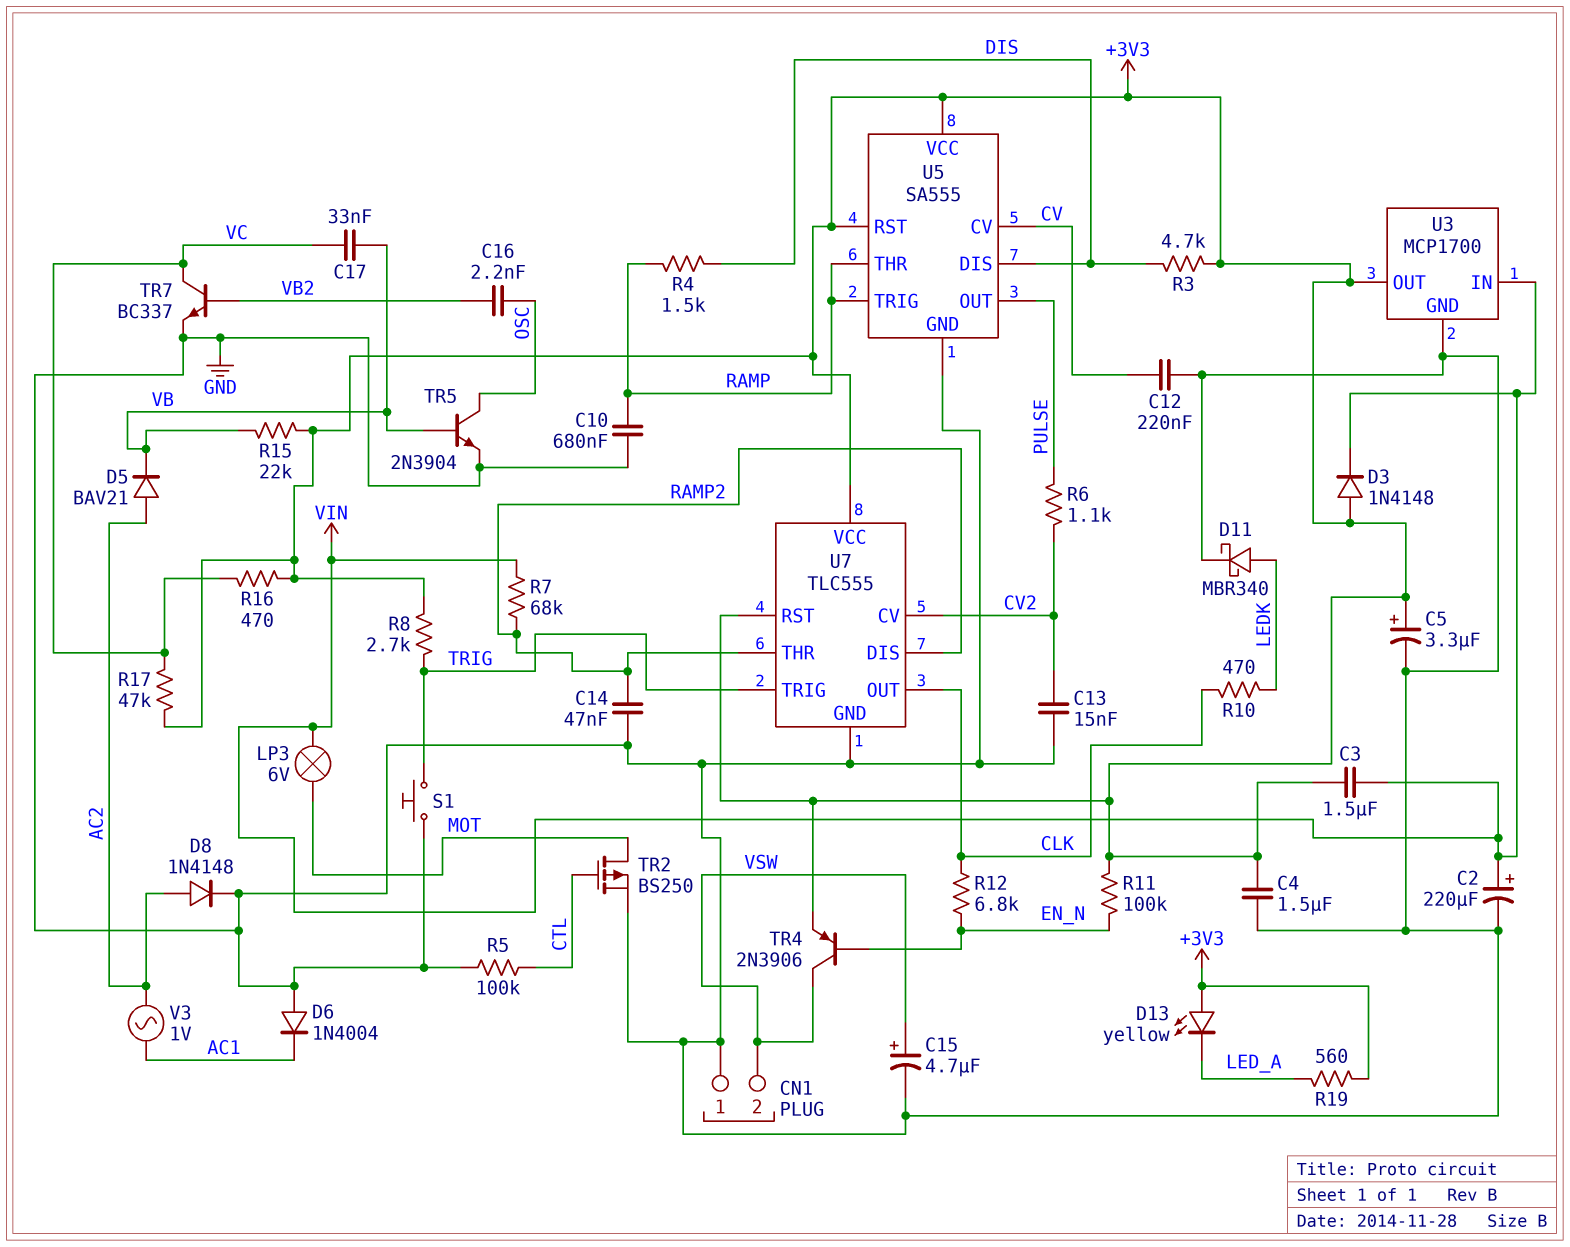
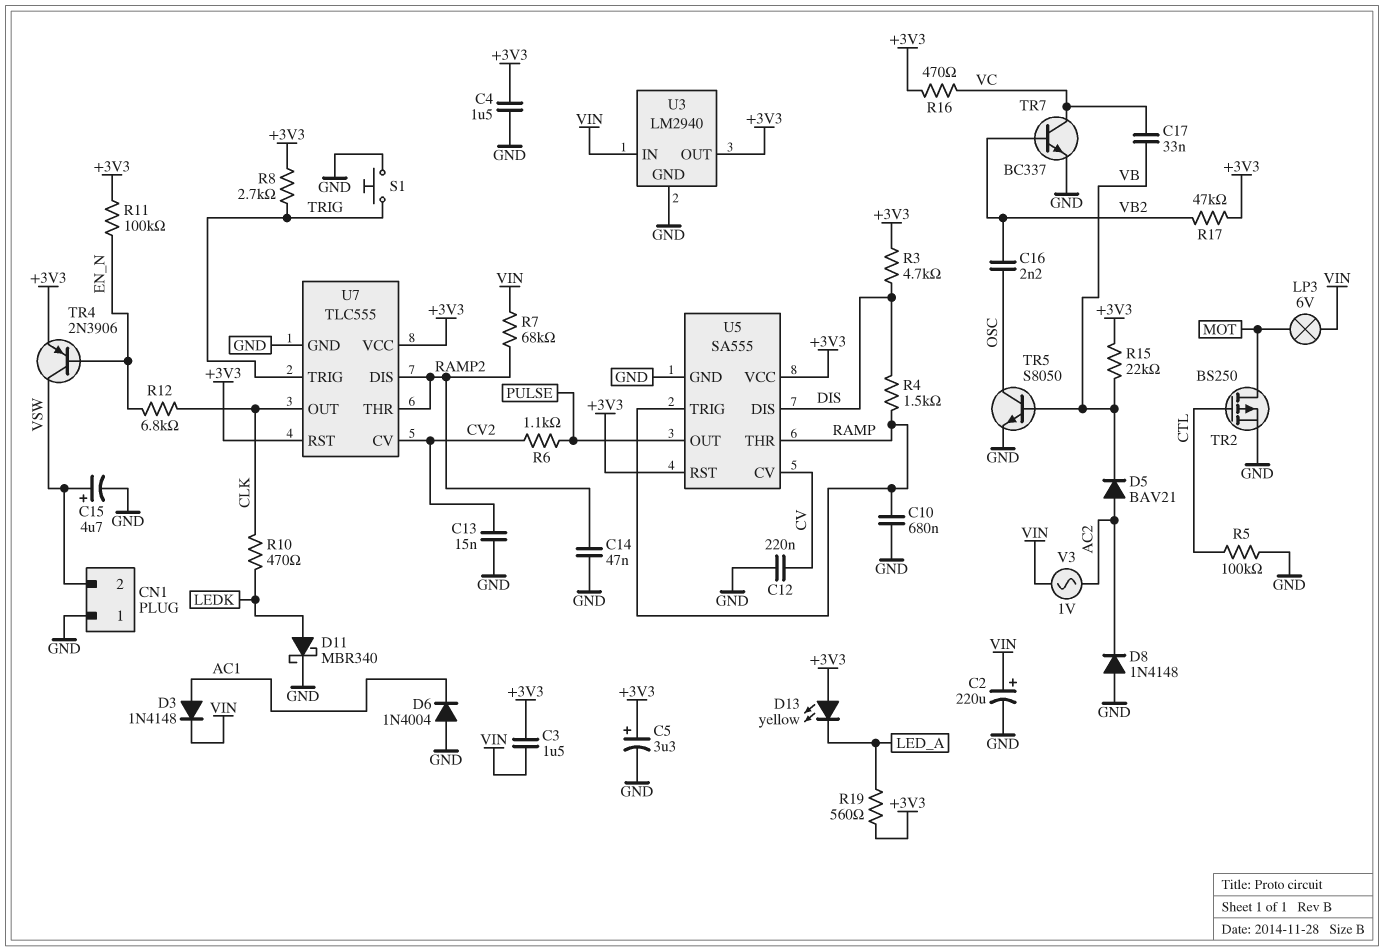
D3: diode 1N4148 (A +3V3, K VIN) -> diode 1N4148 (A AC1, K VIN)
D8: diode 1N4148 (A AC2, K GND) -> diode 1N4148 (A GND, K AC2)
R17: 47k (+3V3, VC) -> 47k (+3V3, VB2)
TR5: NPN 2N3904 (B VB, C OSC, E GND) -> NPN S8050 (B VB, C OSC, E GND)
U3: MCP1700 -> LM2940
V3: AC 1V (AC1, AC2) -> AC 1V (AC2, VIN)

